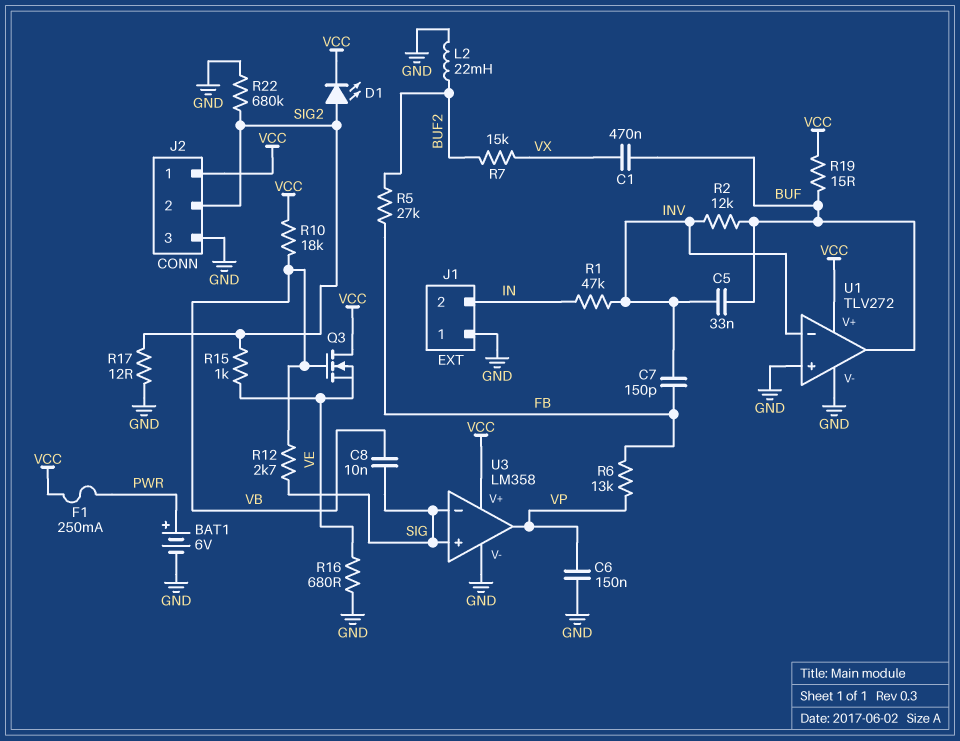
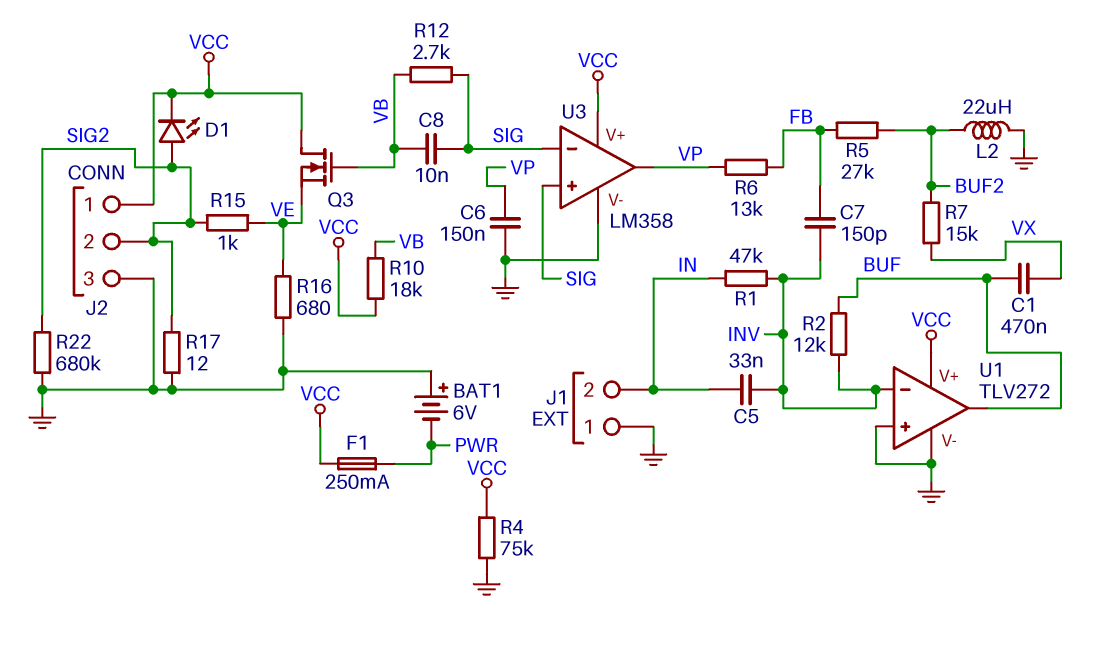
BAT1: 6V (plus PWR, minus GND) -> 6V (plus GND, minus PWR)
C5: 33nF (BUF, INV) -> 33nF (IN, INV)
L2: 22mH (BUF2, GND) -> 22uH (BUF2, GND)
R4: none -> 75k (GND, VCC)
R19: 15 (BUF, VCC) -> none

